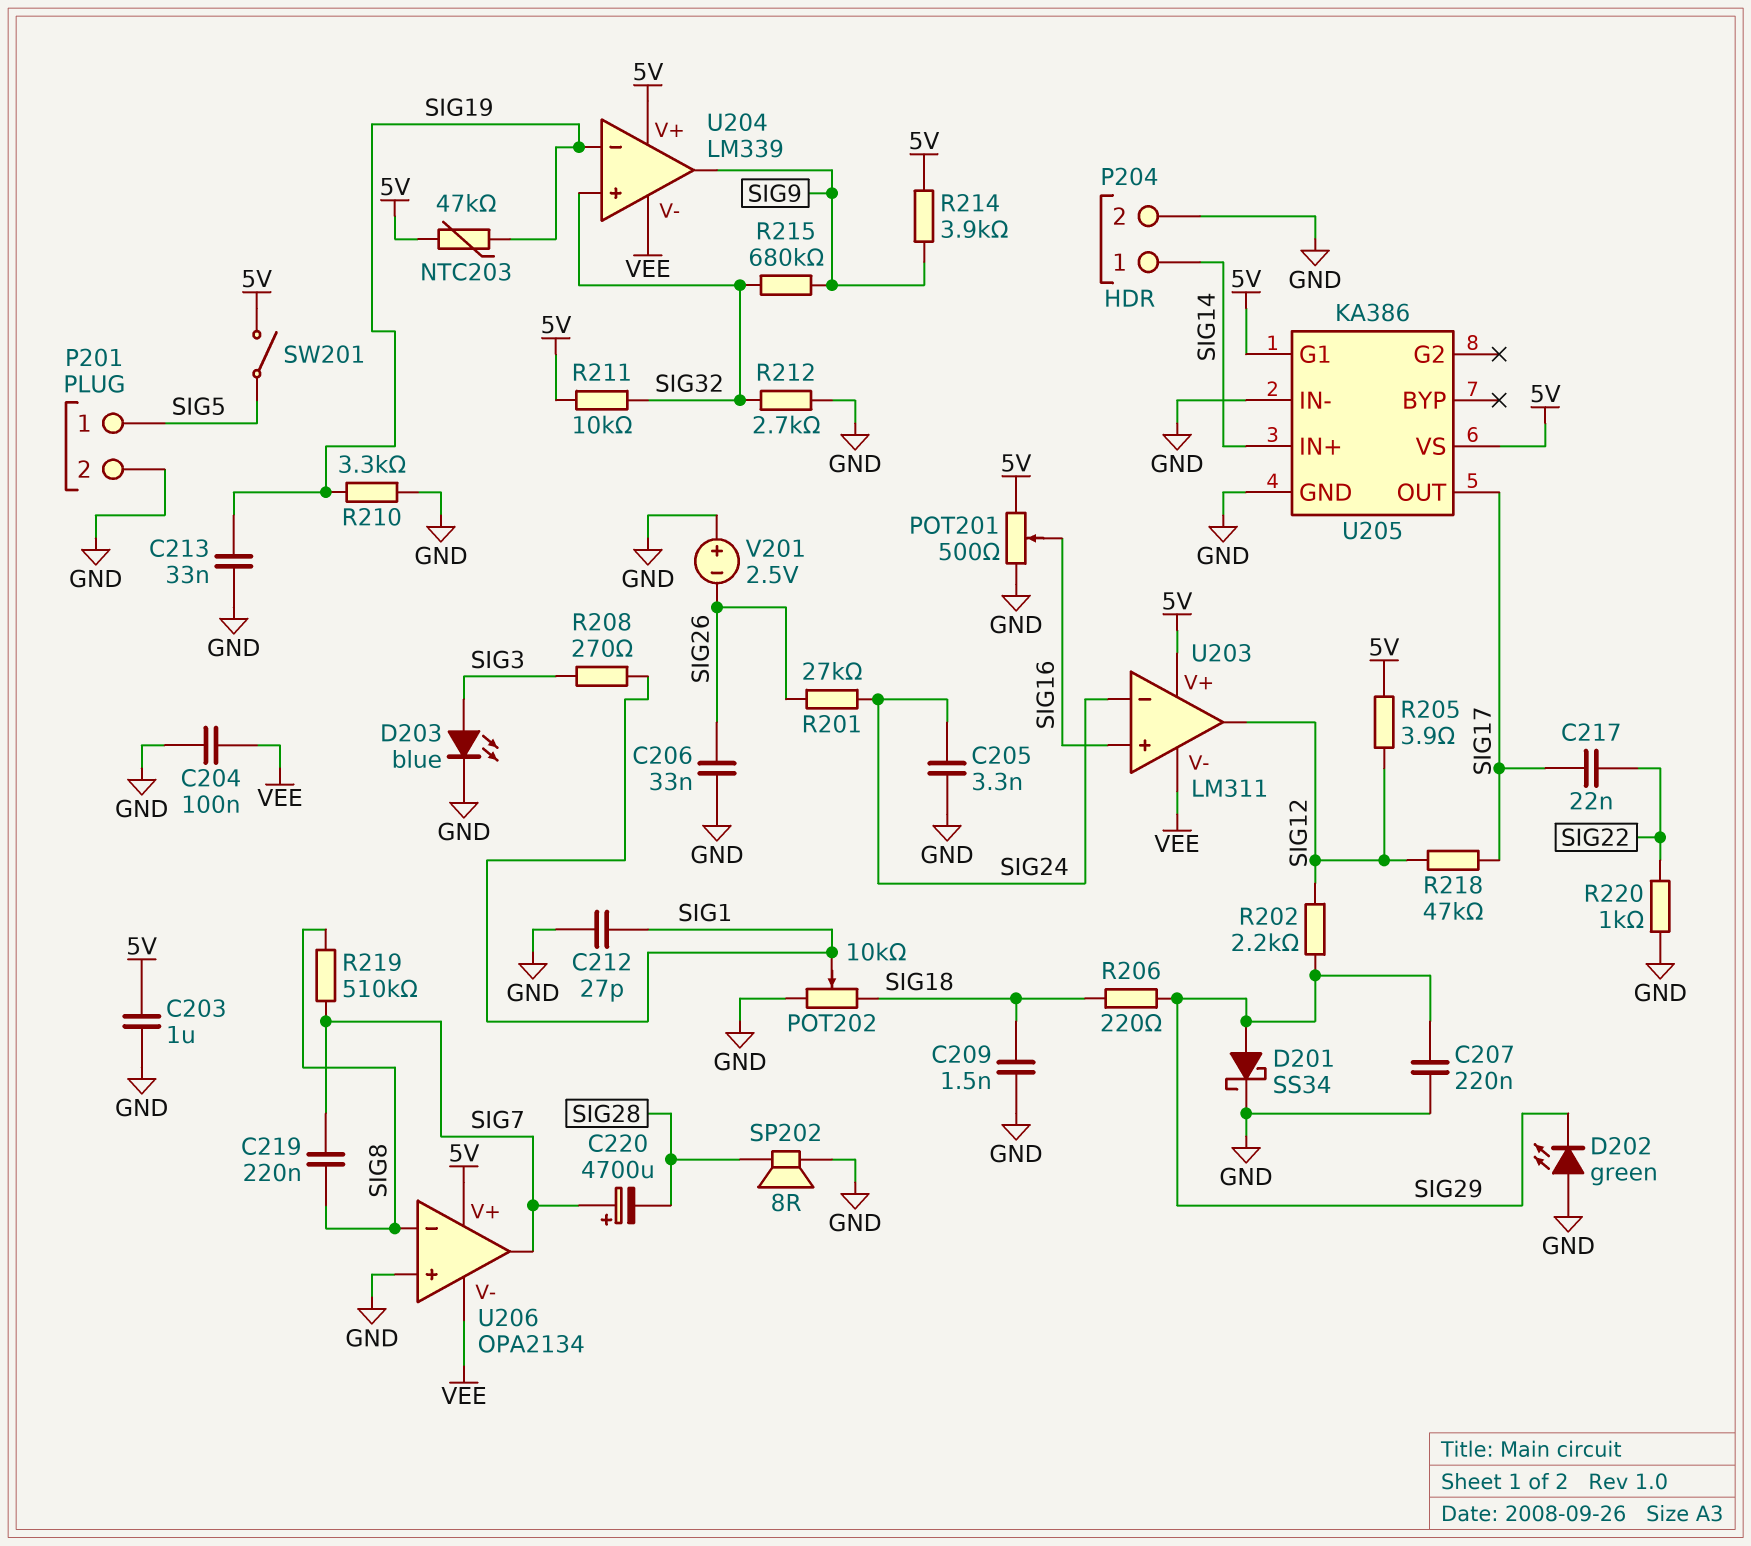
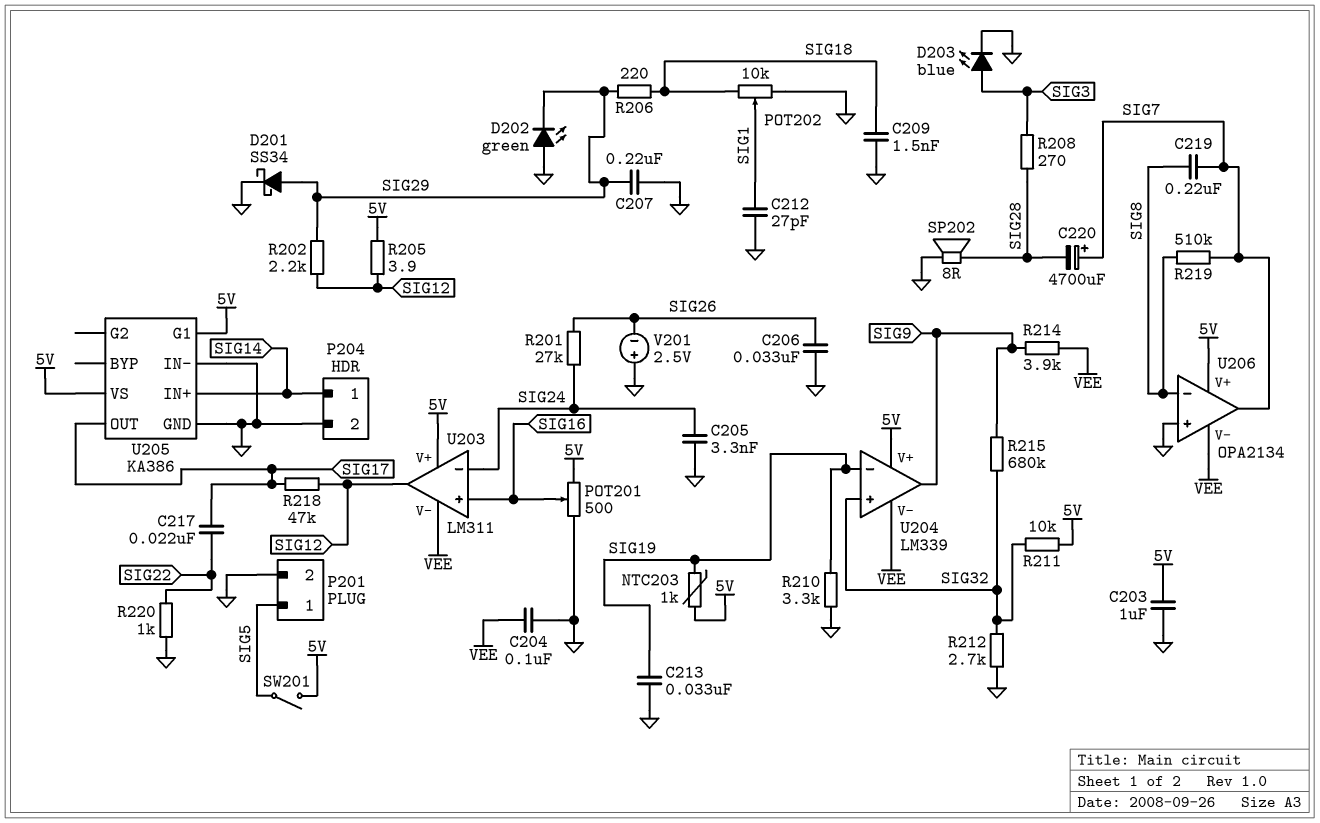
NTC203: 47k (5V, SIG19) -> 1k (5V, SIG19)
R208: 270 (SIG1, SIG3) -> 270 (SIG3, SIG28)
R214: 3.9k (5V, SIG9) -> 3.9k (SIG9, VEE)

